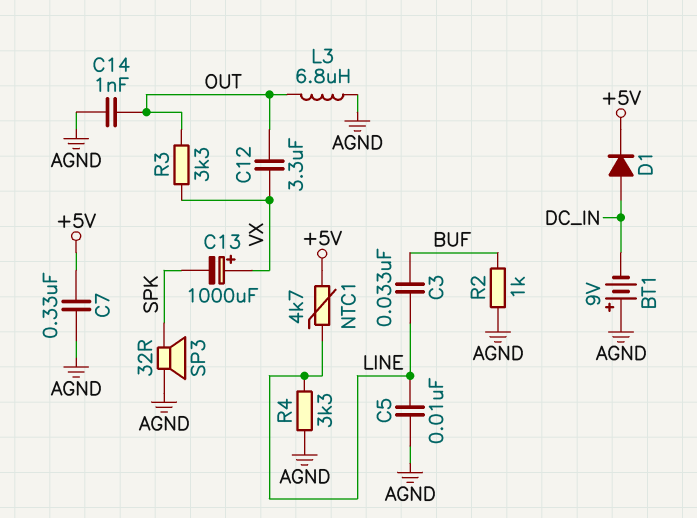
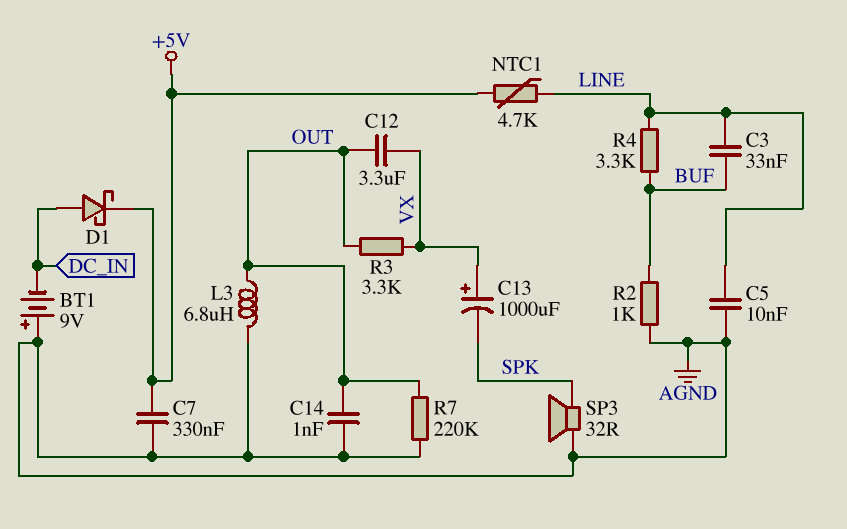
D1: diode (A DC_IN, K +5V) -> schottky (A DC_IN, K +5V)
R4: 3.3k (AGND, LINE) -> 3.3k (BUF, LINE)
R7: none -> 220k (AGND, OUT)

